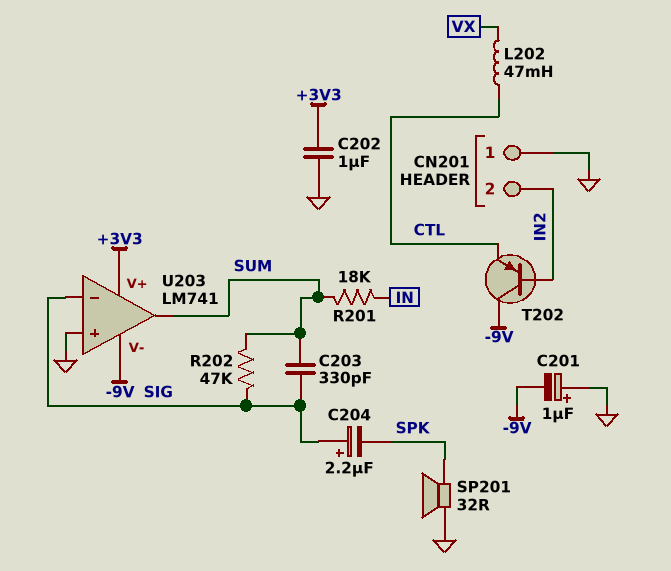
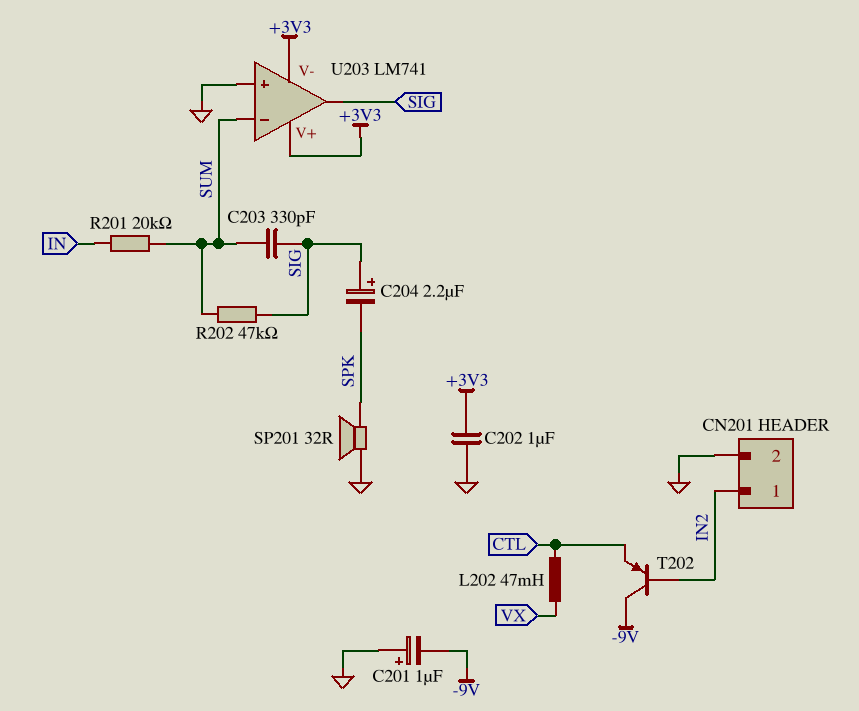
CN201 pin 1: GND -> IN2
CN201 pin 2: IN2 -> GND
R201: 18k (IN, SUM) -> 20k (IN, SUM)
U203 pin V-: -9V -> +3V3
U203 pin in-: SIG -> SUM
U203 pin out: SUM -> SIG

